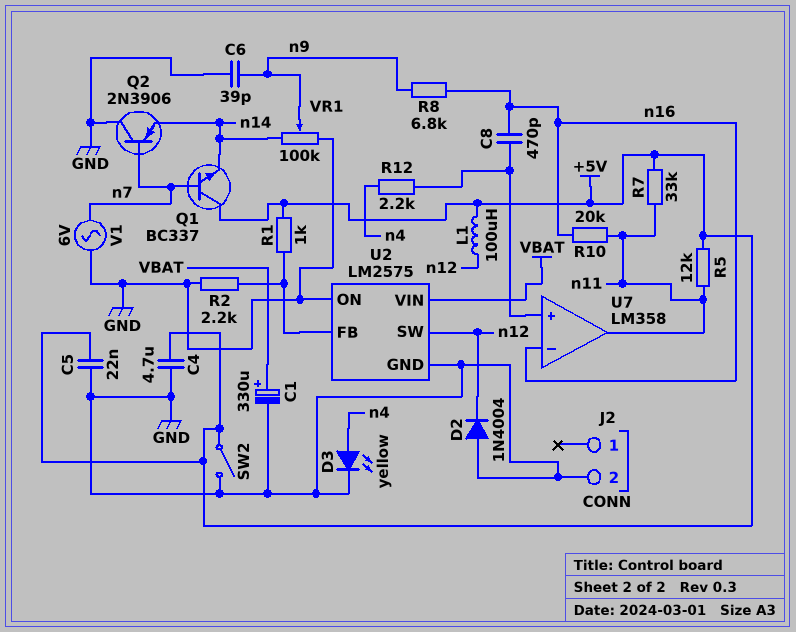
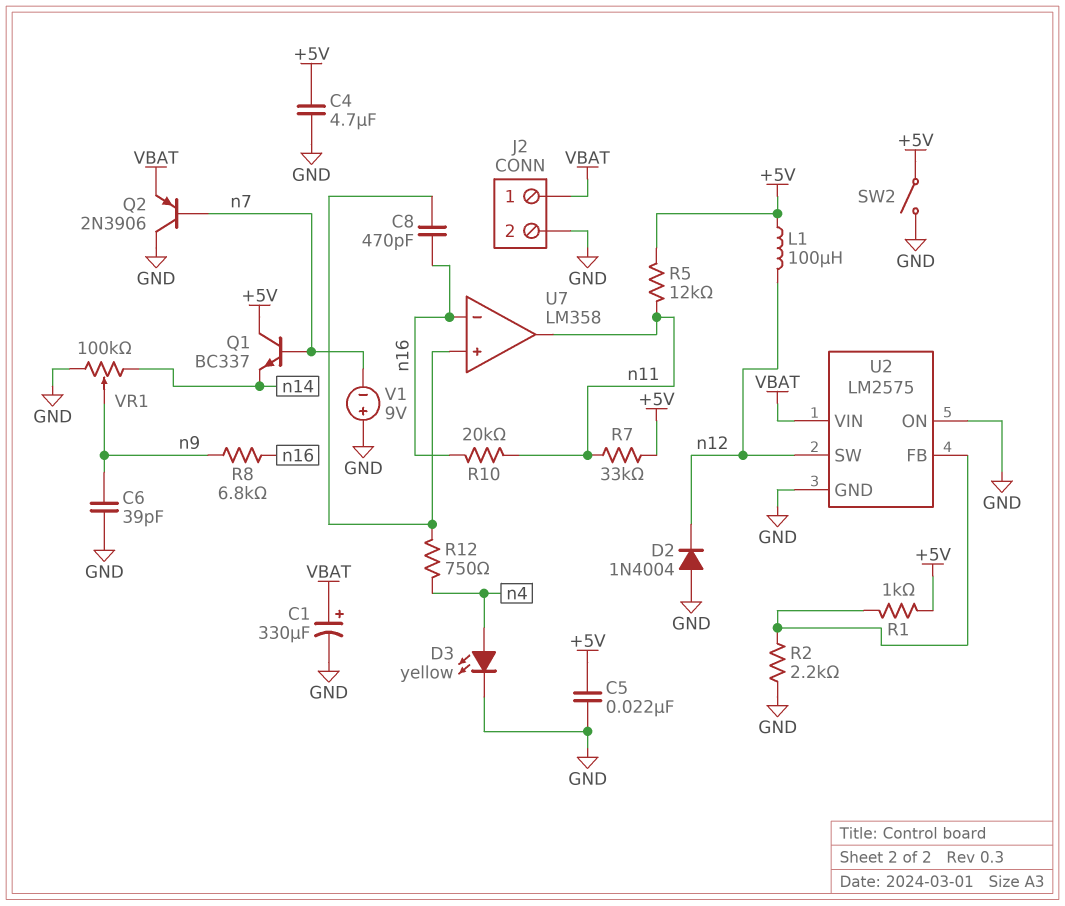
J2 pin 1: none -> VBAT
Q2: PNP 2N3906 (B n7, C GND, E n14) -> PNP 2N3906 (B n7, C GND, E VBAT)
R12: 2.2k (U7/in+, n4) -> 750 (U7/in+, n4)
V1: AC 6V (GND, n7) -> 9V (plus GND, minus n7)

